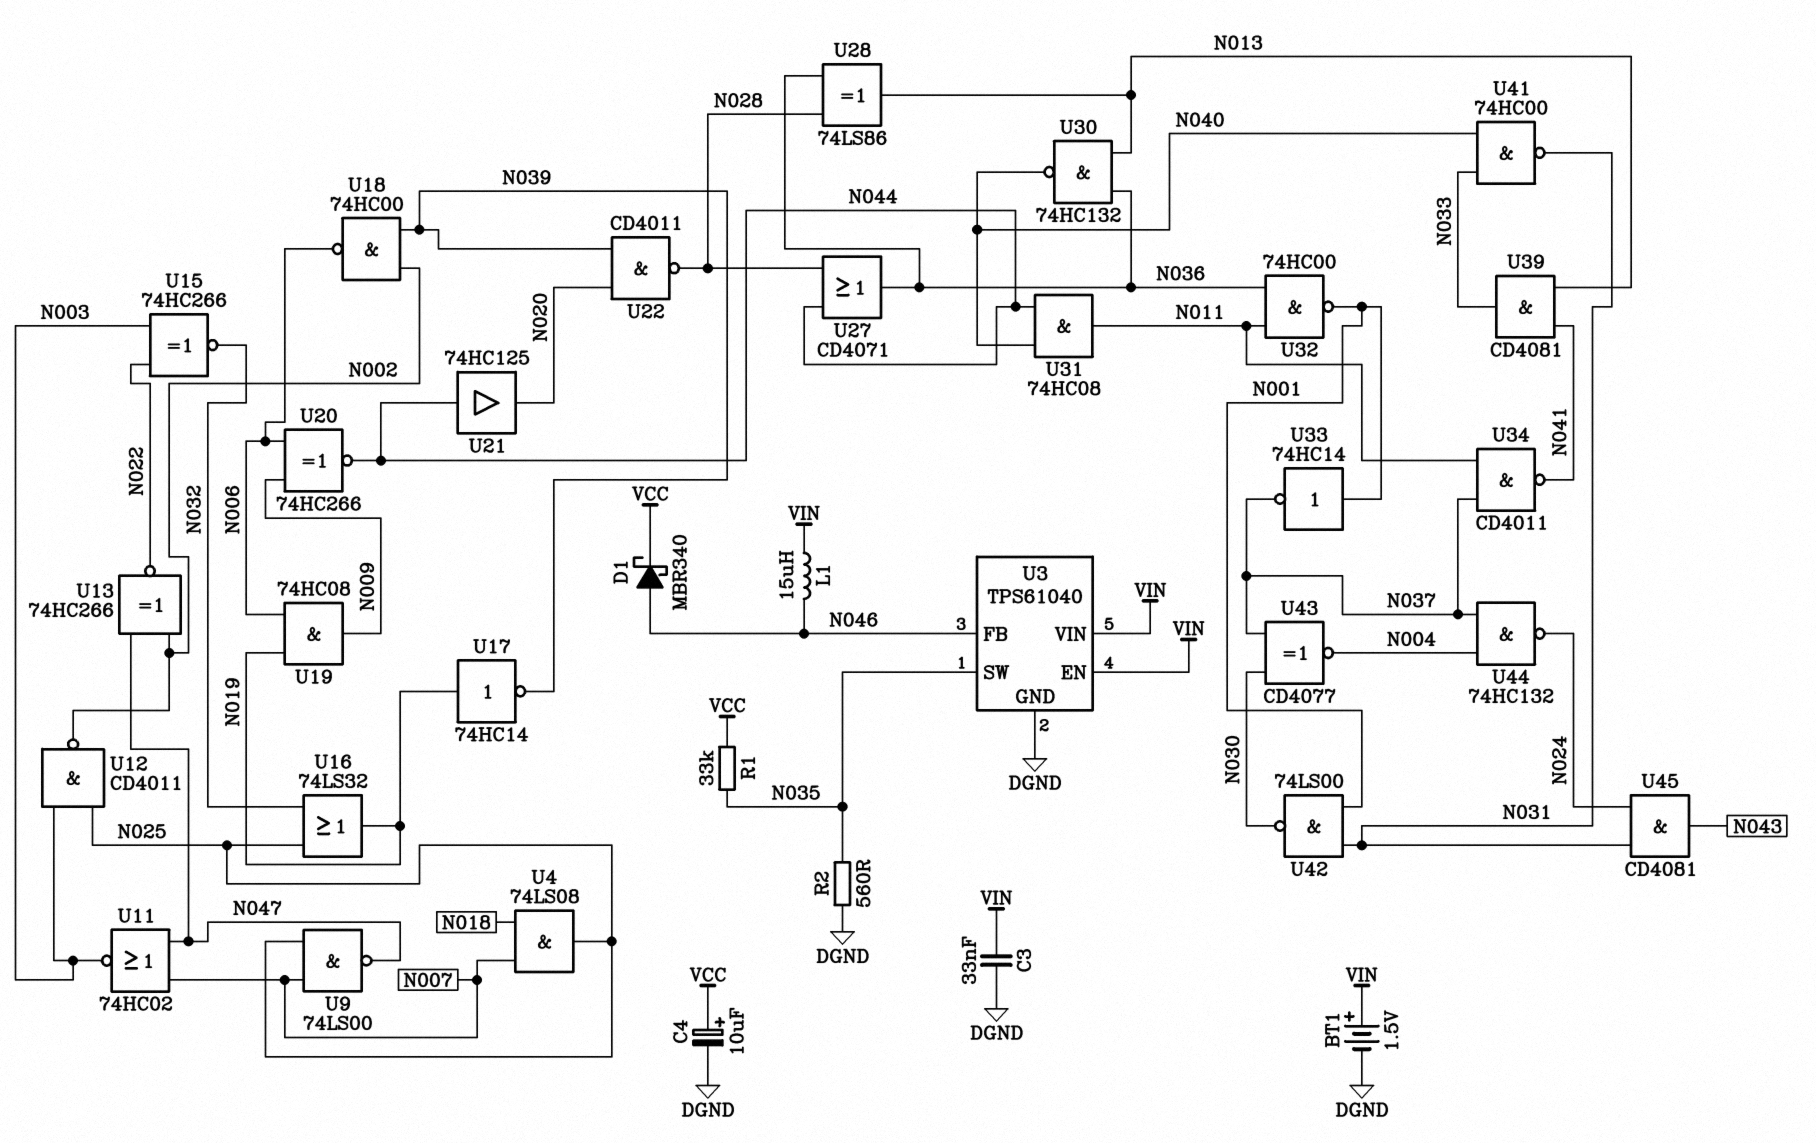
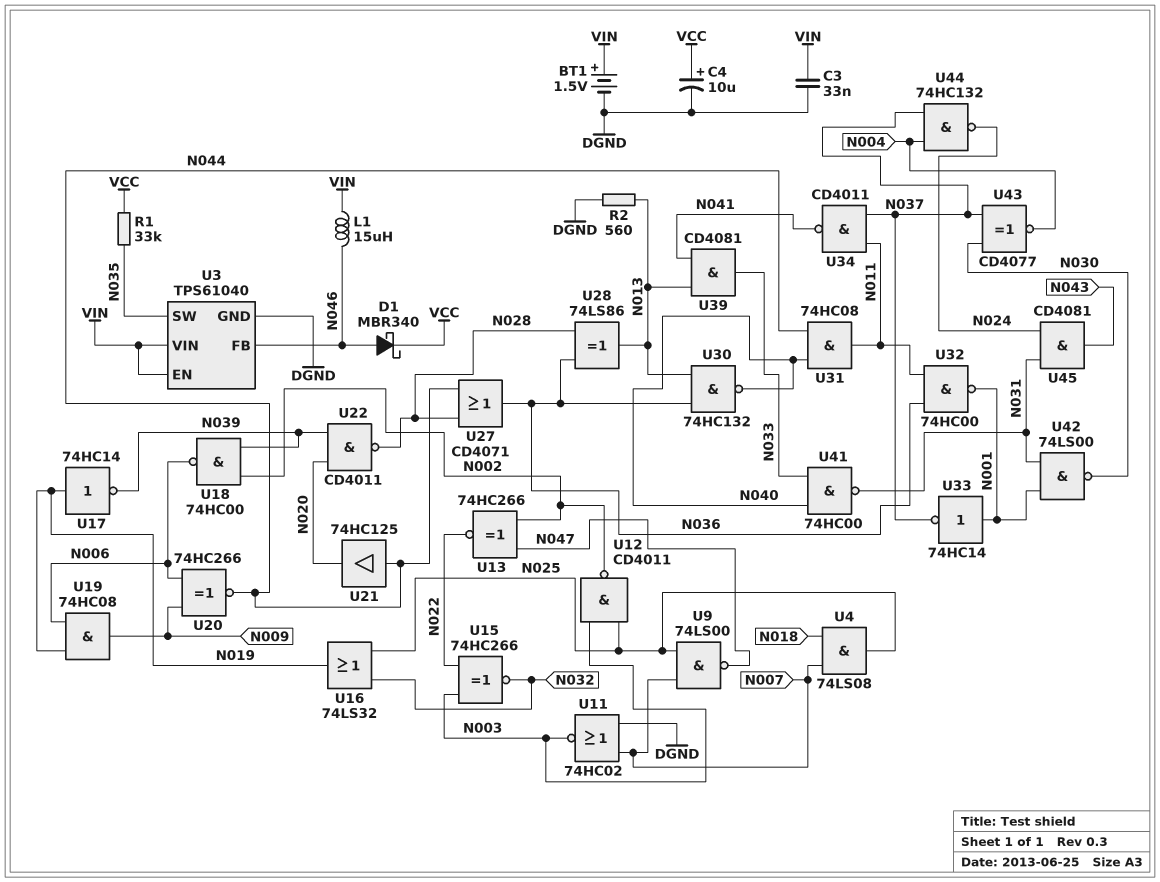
R2: 560 (DGND, N035) -> 560 (DGND, N013)
U11: NOR 74HC02 (in N007, in N047, out N003) -> NOR 74HC02 (in DGND, in N007, out N003)

